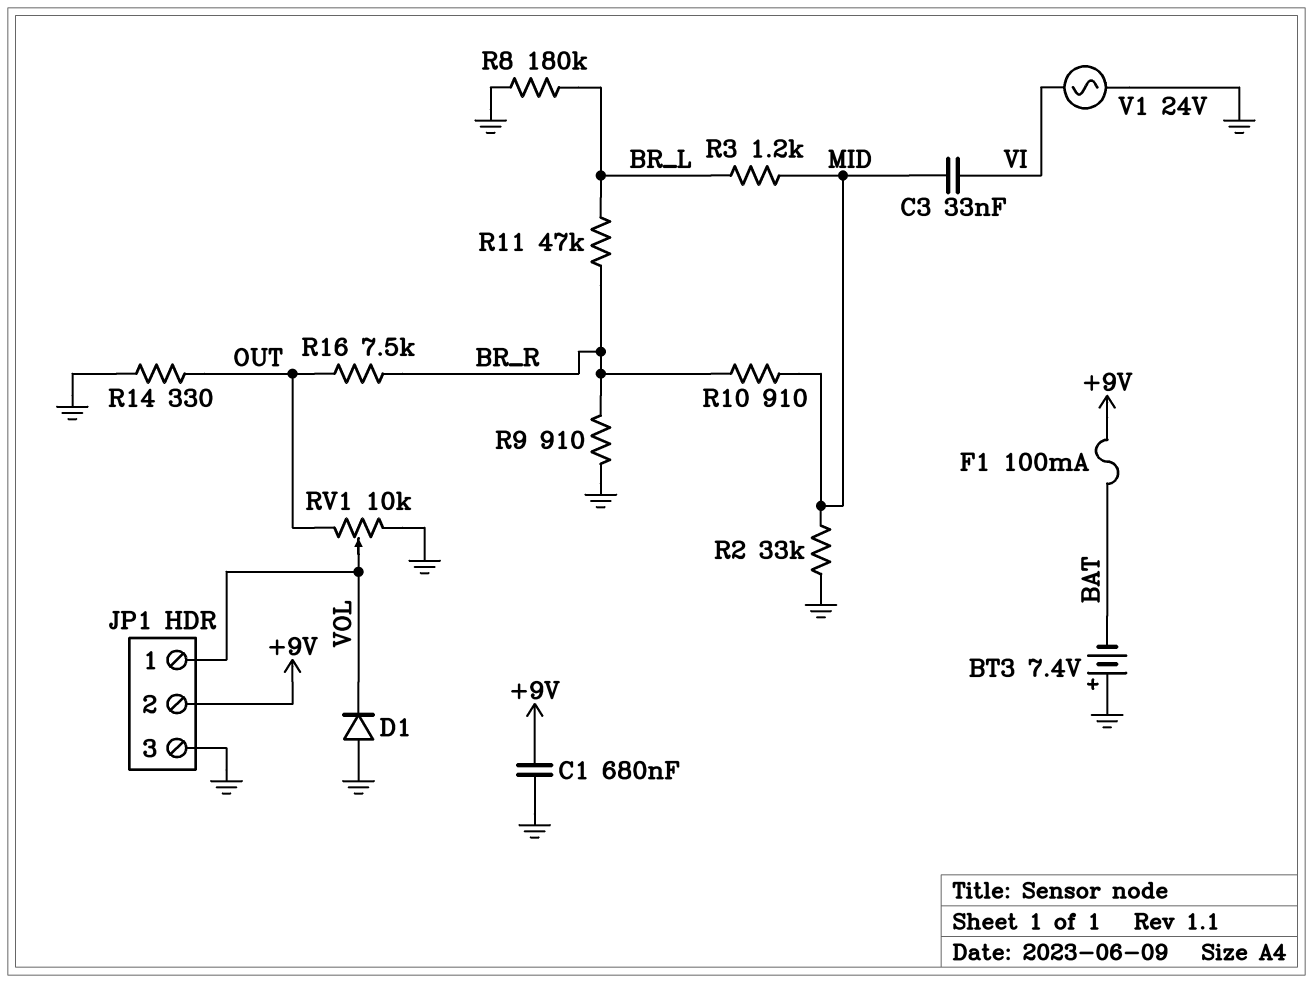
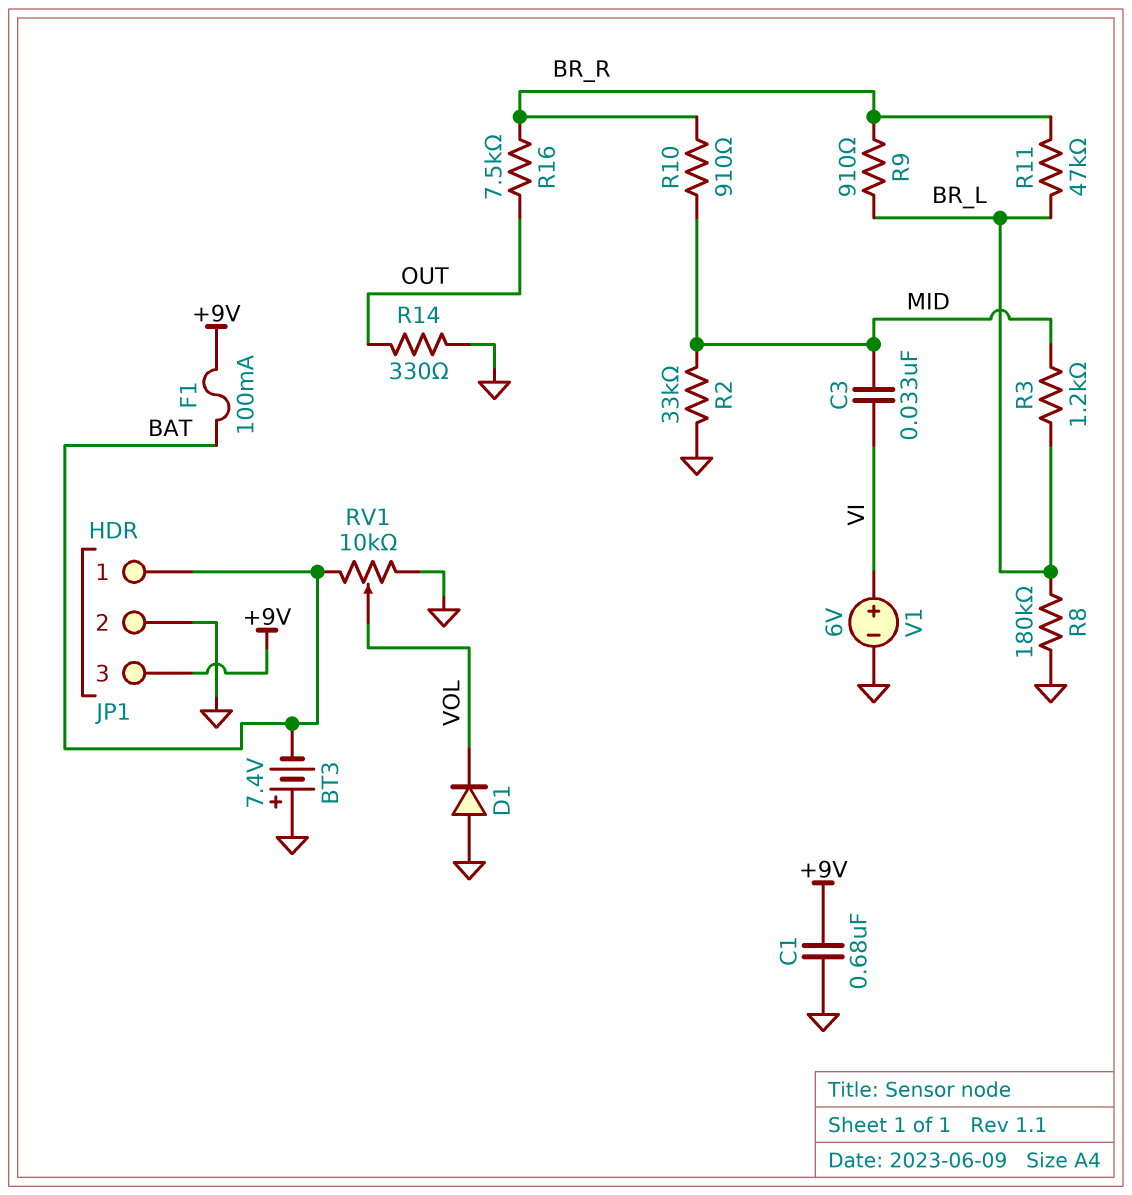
JP1 pin 1: VOL -> BAT
JP1 pin 2: +9V -> GND
JP1 pin 3: GND -> +9V
R9: 910 (BR_R, GND) -> 910 (BR_L, BR_R)
RV1: 10k (GND, OUT, wiper VOL) -> 10k (BAT, GND, wiper VOL)
V1: AC 24V (GND, VI) -> 6V (plus VI, minus GND)

